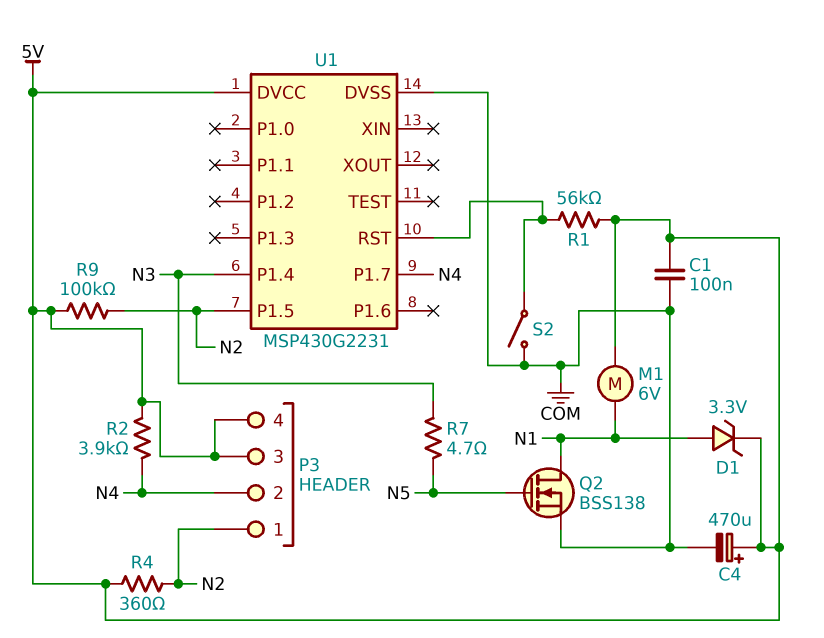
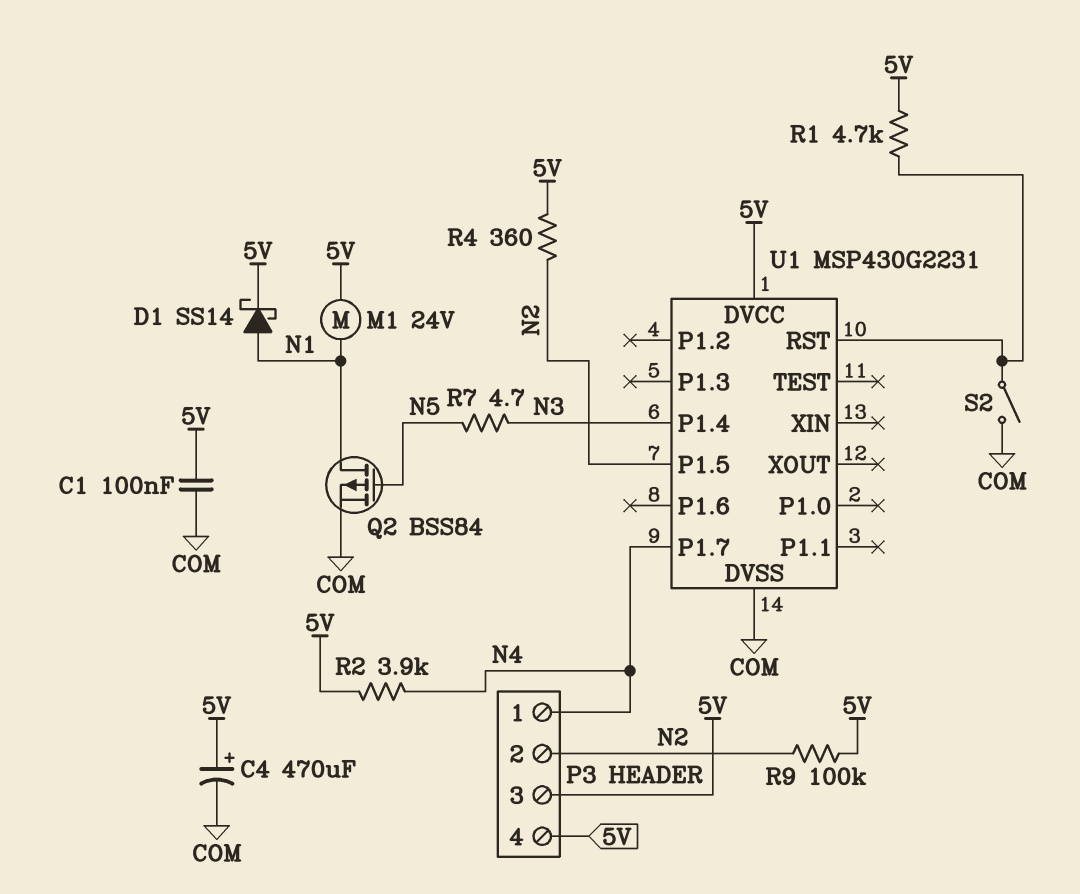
D1: zener 3.3V (A N1, K 5V) -> schottky SS14 (A N1, K 5V)
M1: motor 6V (5V, N1) -> motor 24V (5V, N1)
P3 pin 1: N2 -> N4
P3 pin 2: N4 -> N2
Q2: NMOS BSS138 (G N5, D N1, S COM) -> PMOS BSS84 (G N5, D N1, S COM)
R1: 56k (5V, U1/RST) -> 4.7k (5V, U1/RST)

